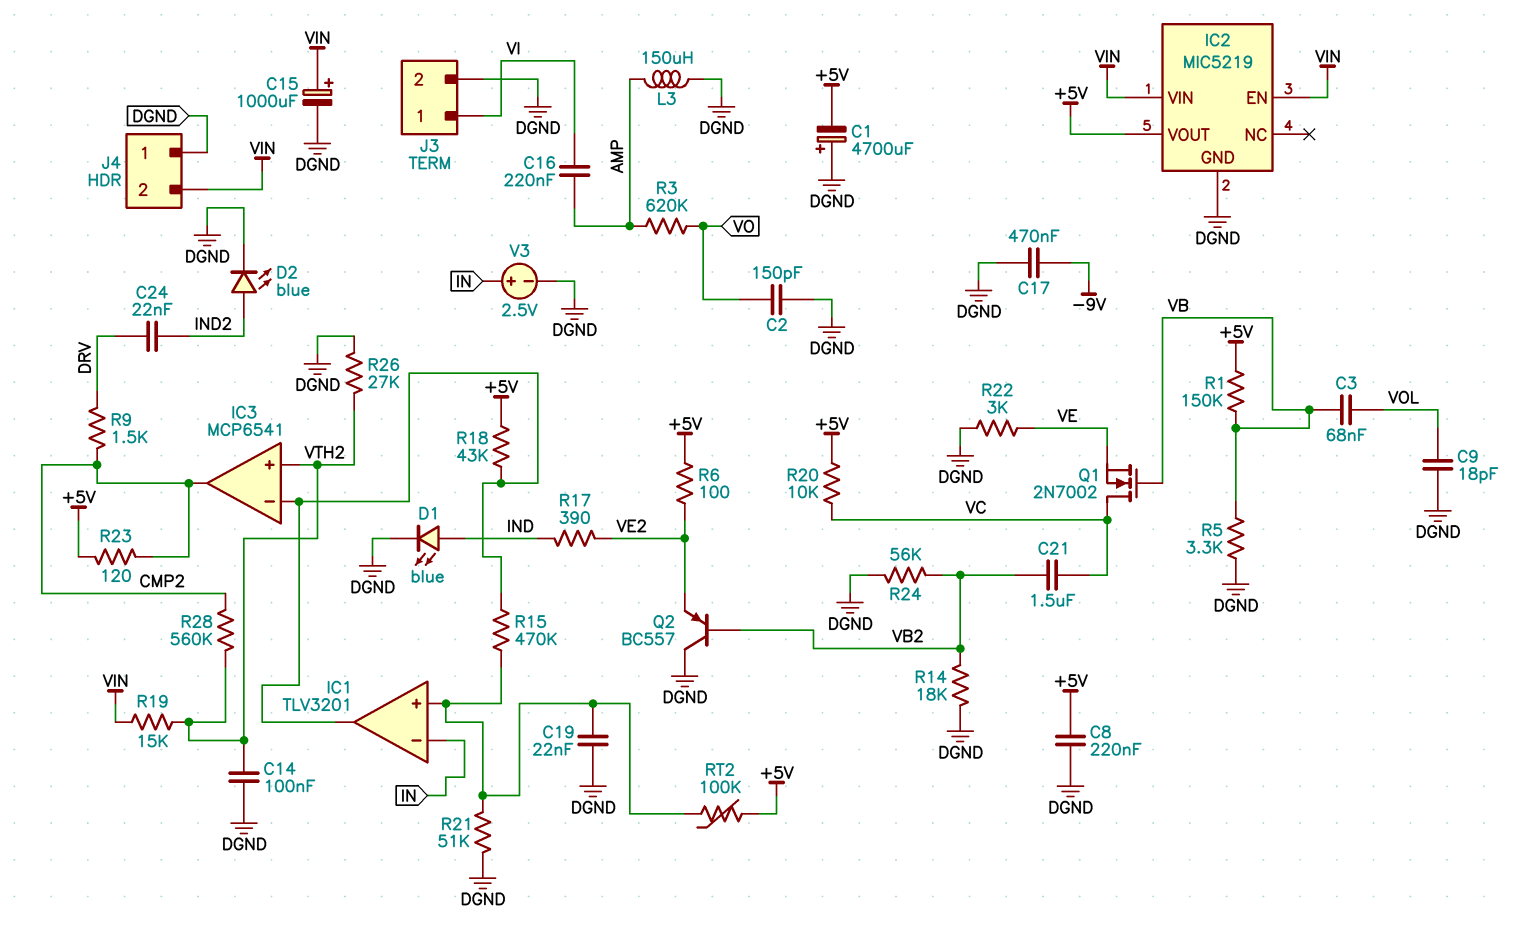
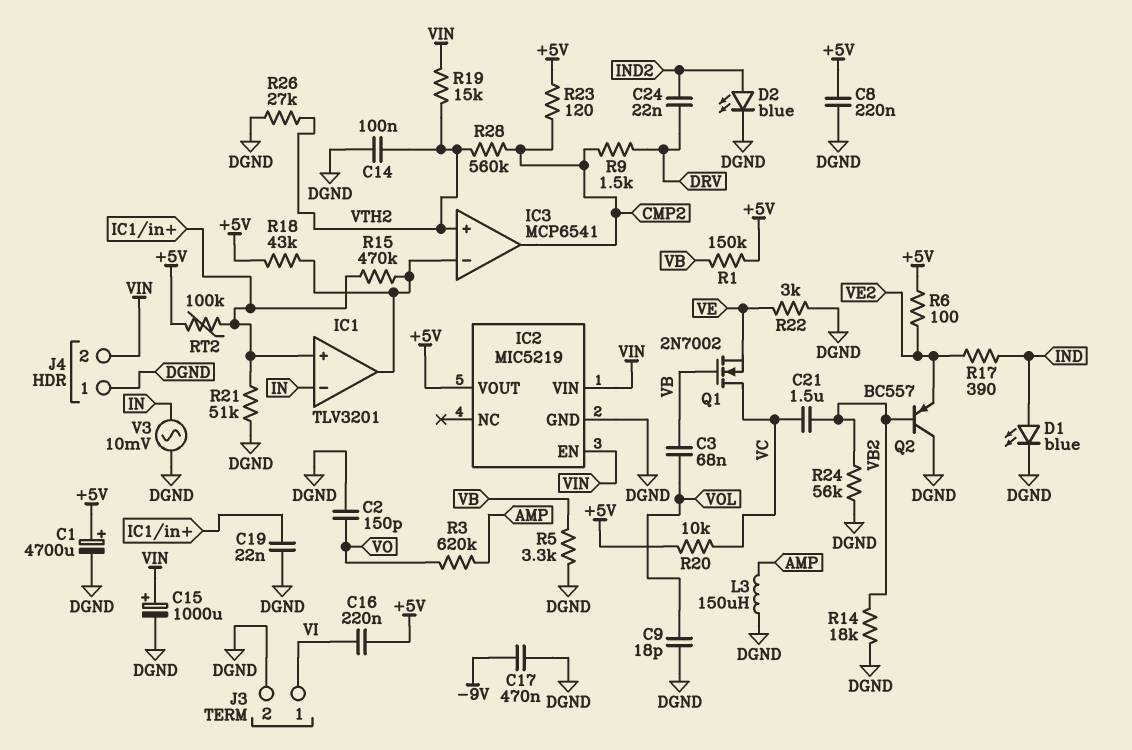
C1: 4700uF (plus DGND, minus +5V) -> 4700uF (plus +5V, minus DGND)
C16: 220nF (AMP, VI) -> 220nF (+5V, VI)
V3: 2.5V (plus IN, minus DGND) -> AC 10mV (DGND, IN)

